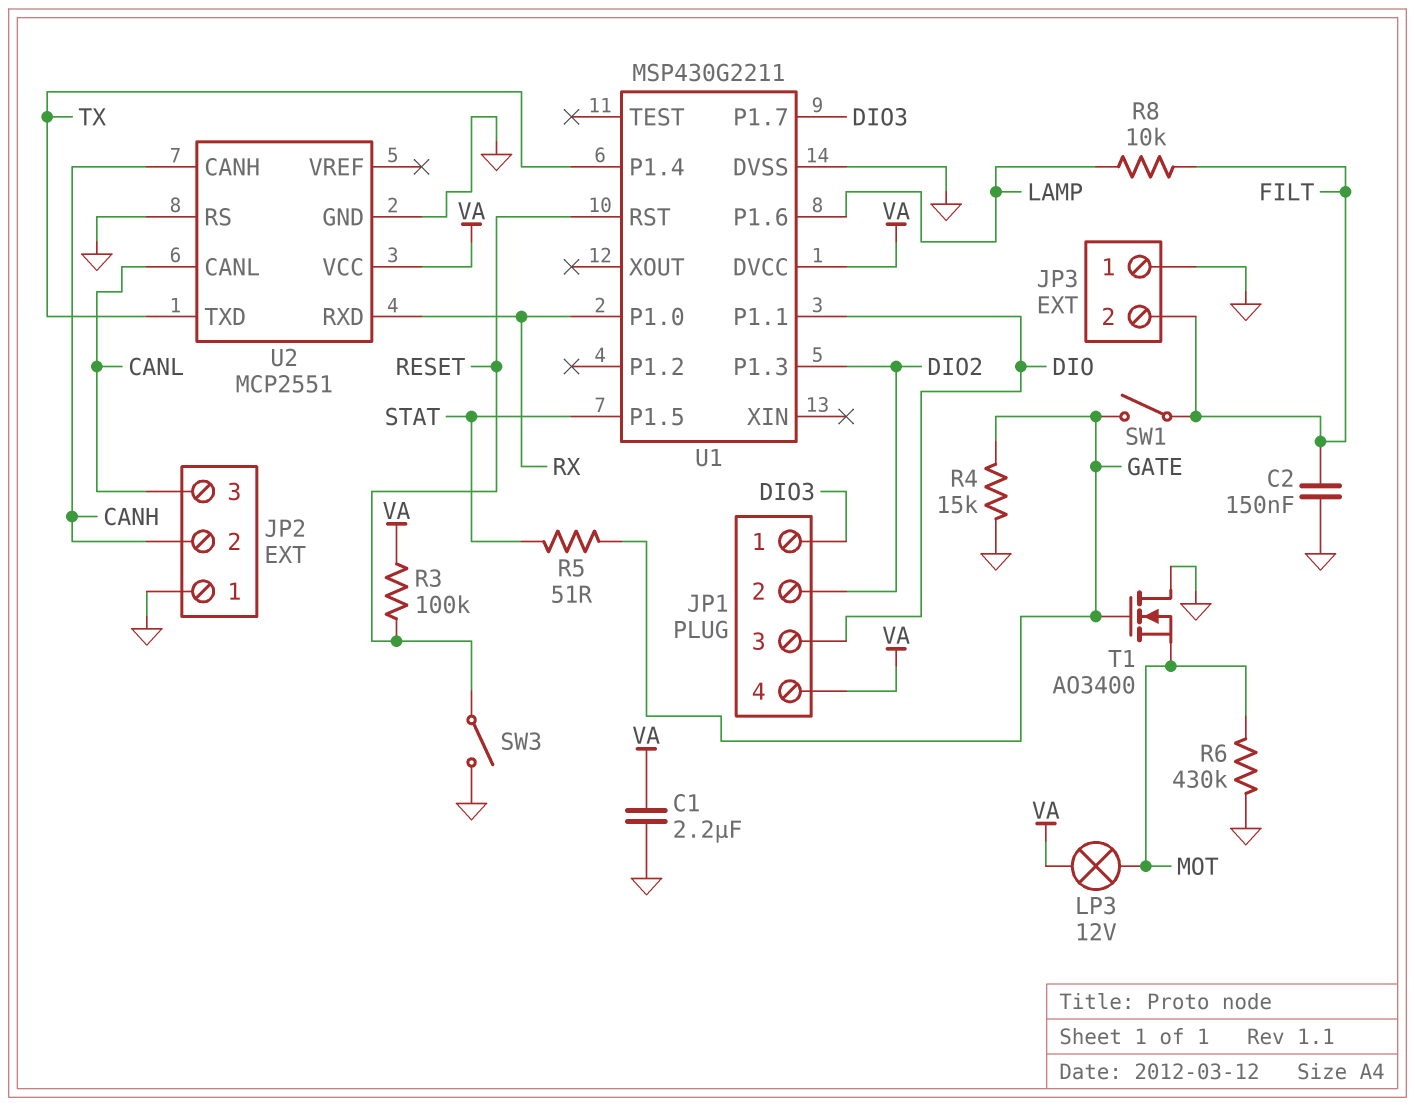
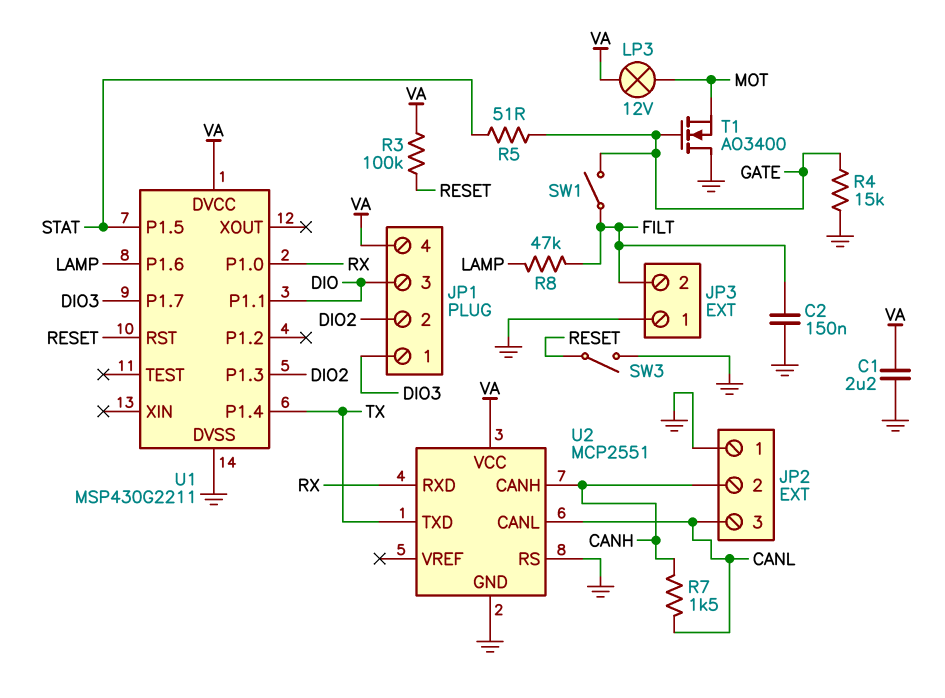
R6: 430k (GND, MOT) -> none
R7: none -> 1.5k (CANH, CANL)
R8: 10k (FILT, LAMP) -> 47k (FILT, LAMP)

